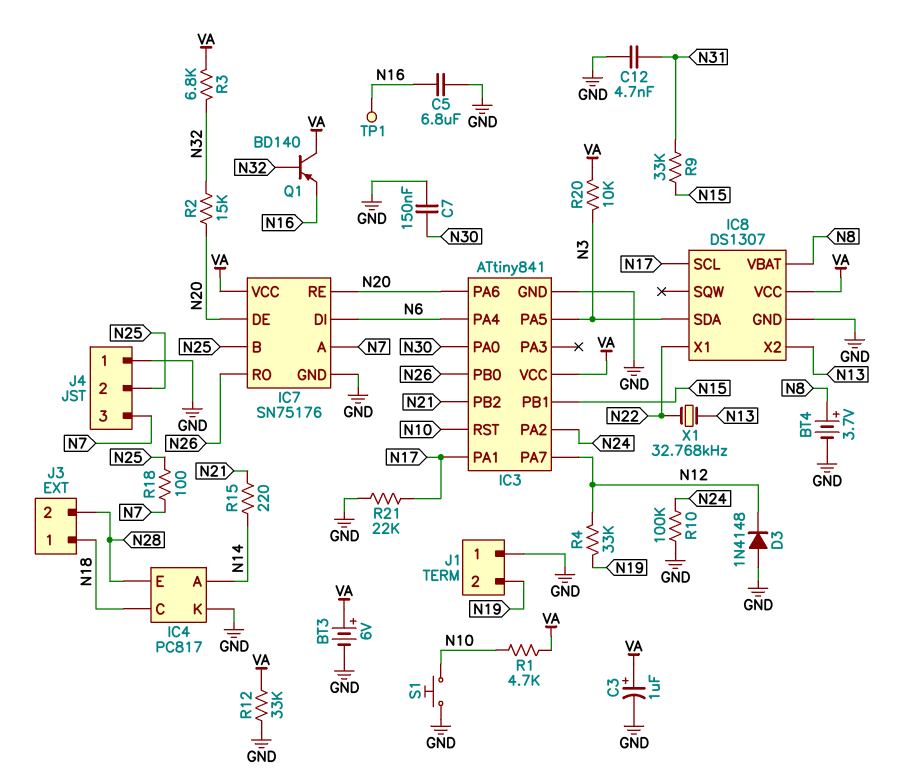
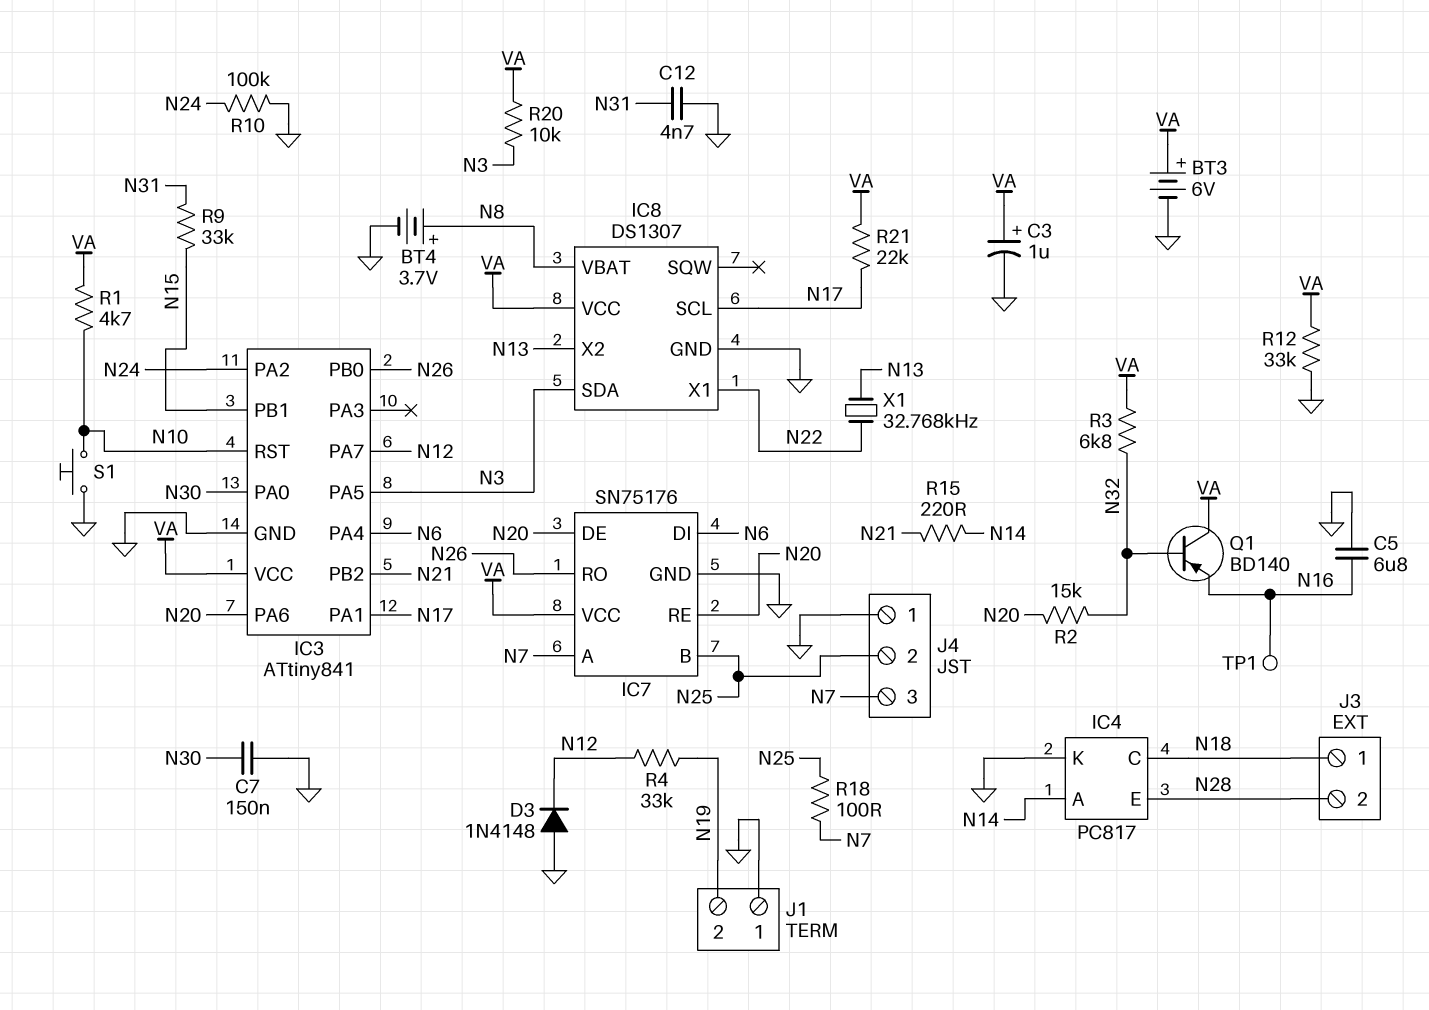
R21: 22k (GND, N17) -> 22k (N17, VA)

